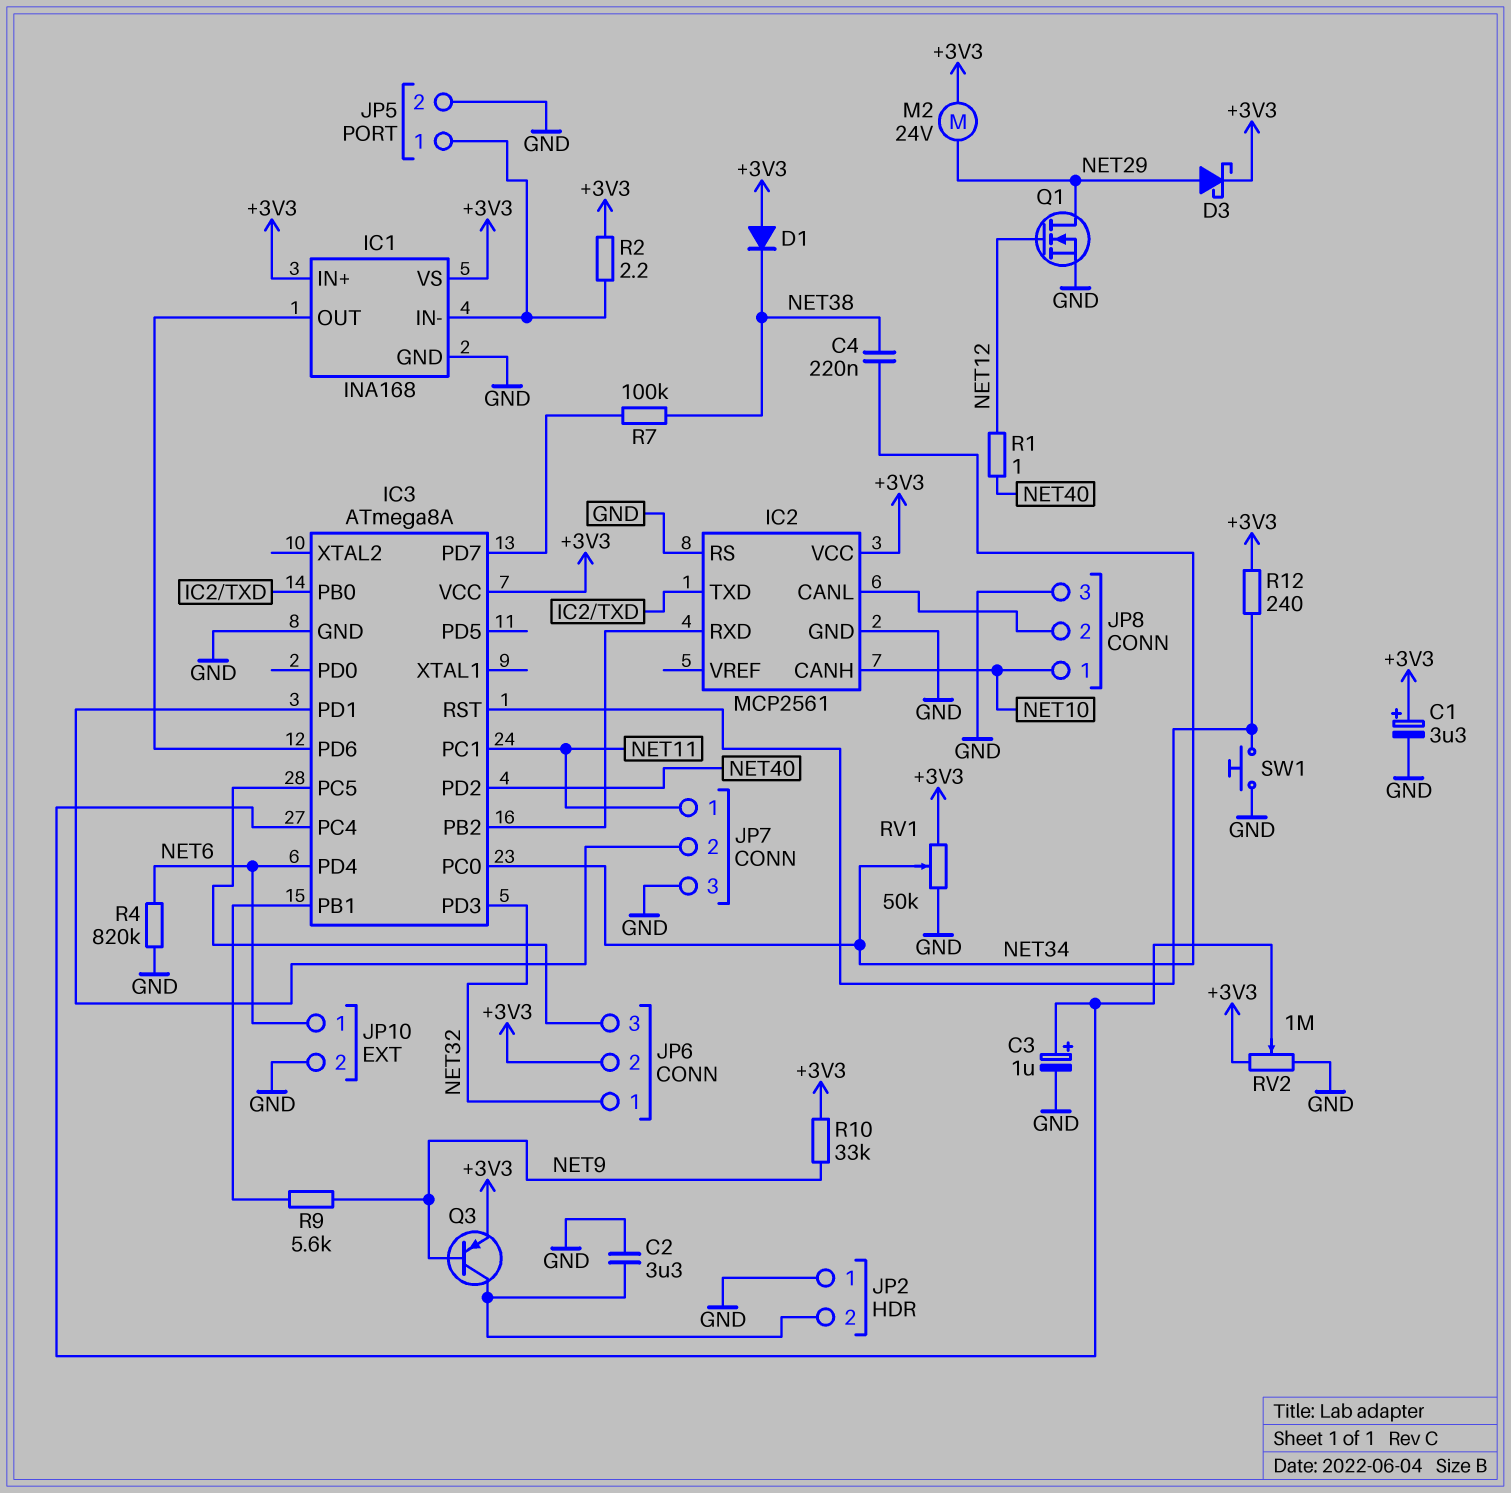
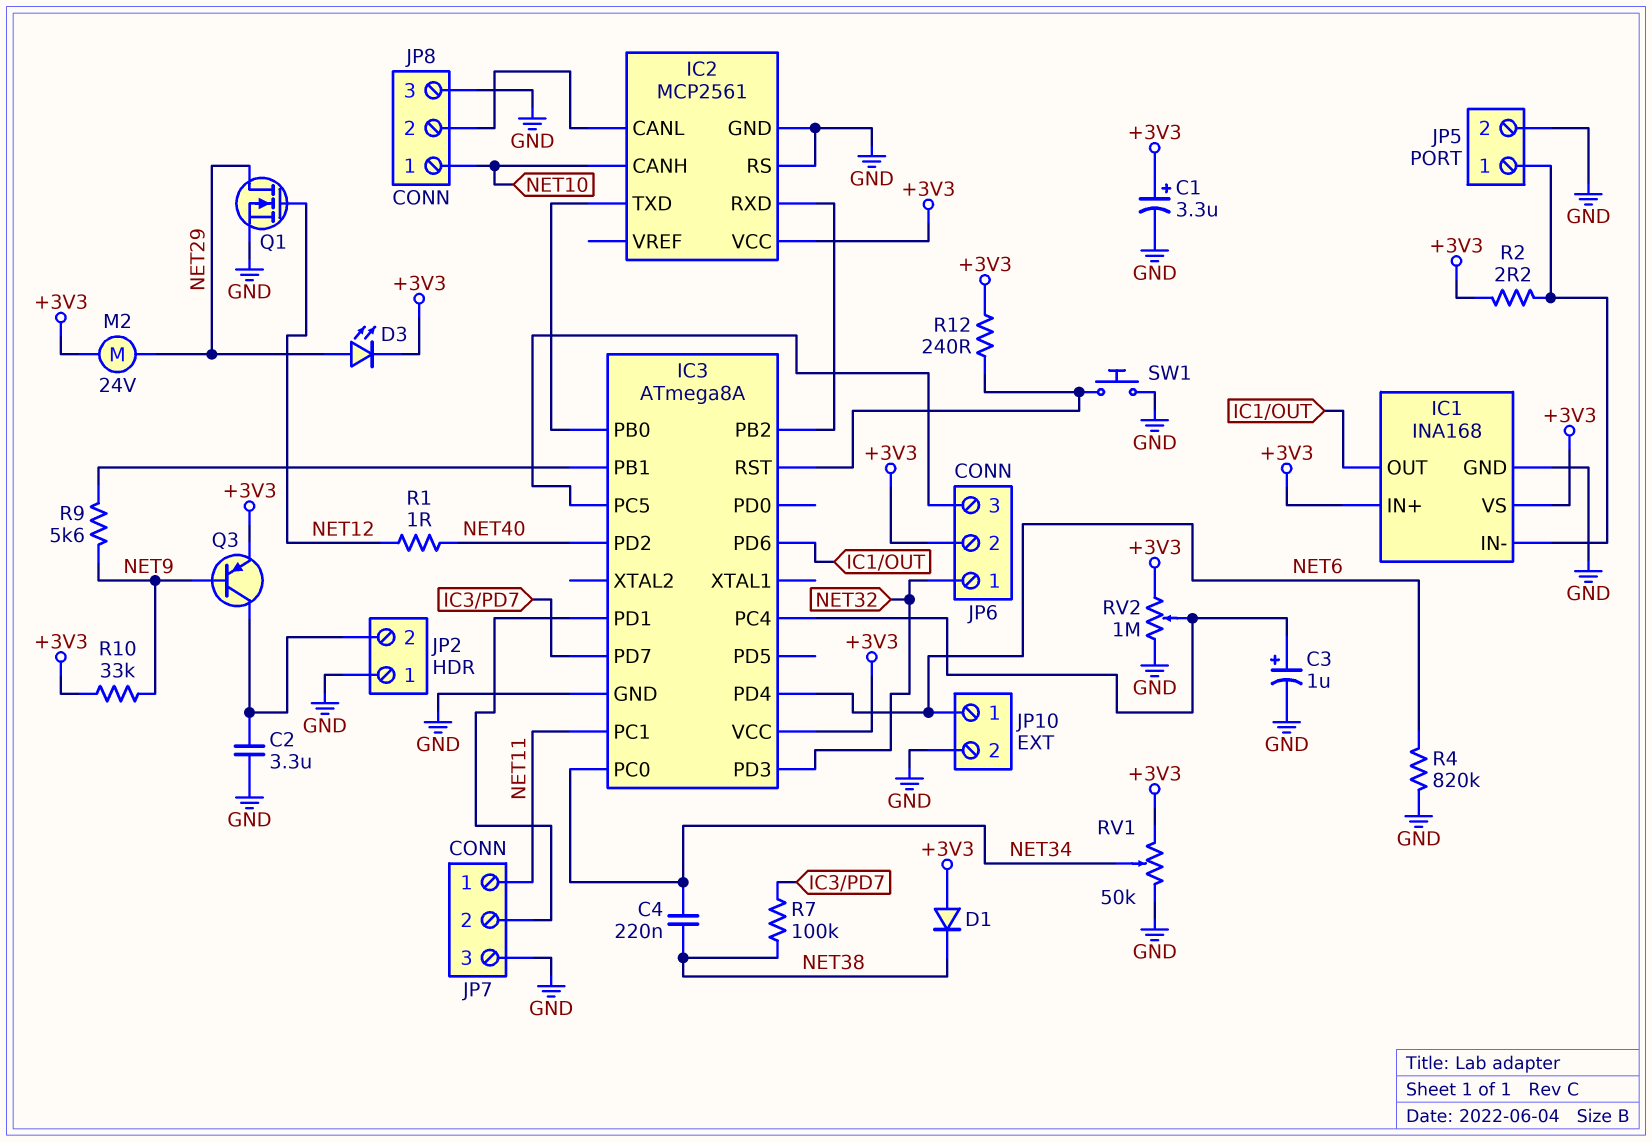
D3: schottky (A NET29, K +3V3) -> LED (A NET29, K +3V3)

